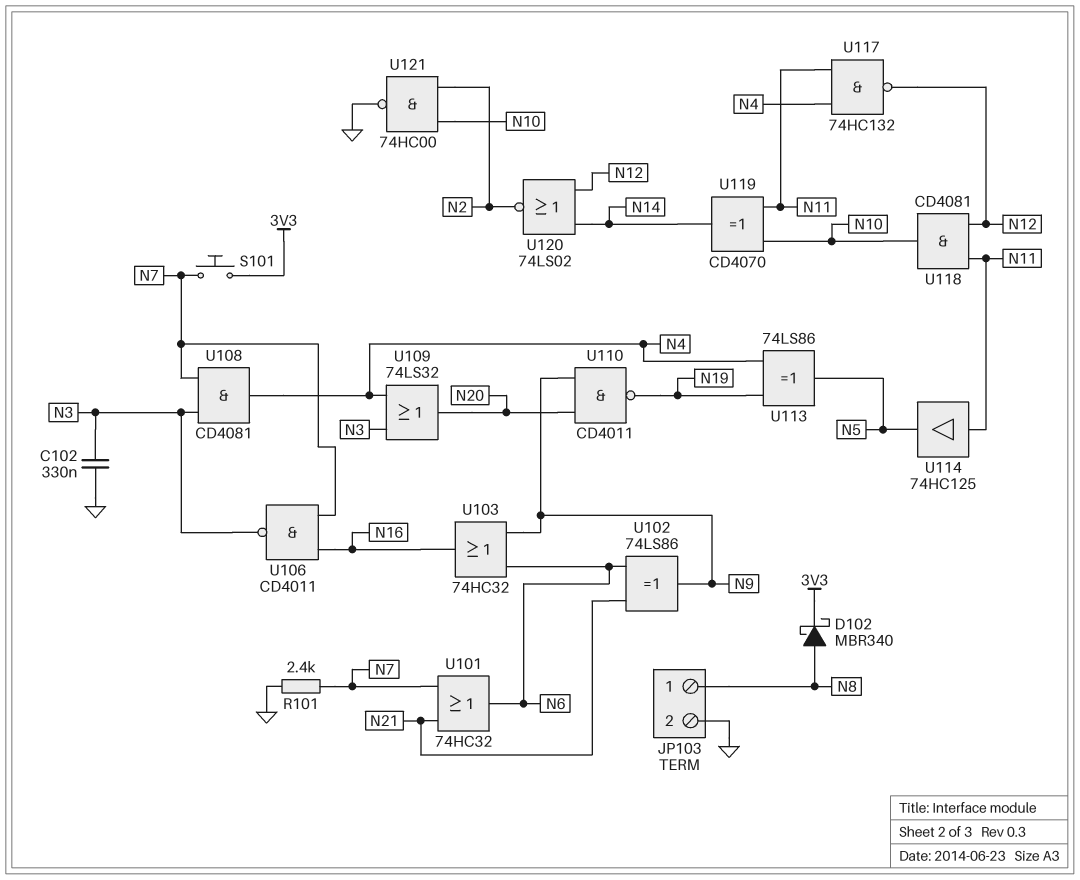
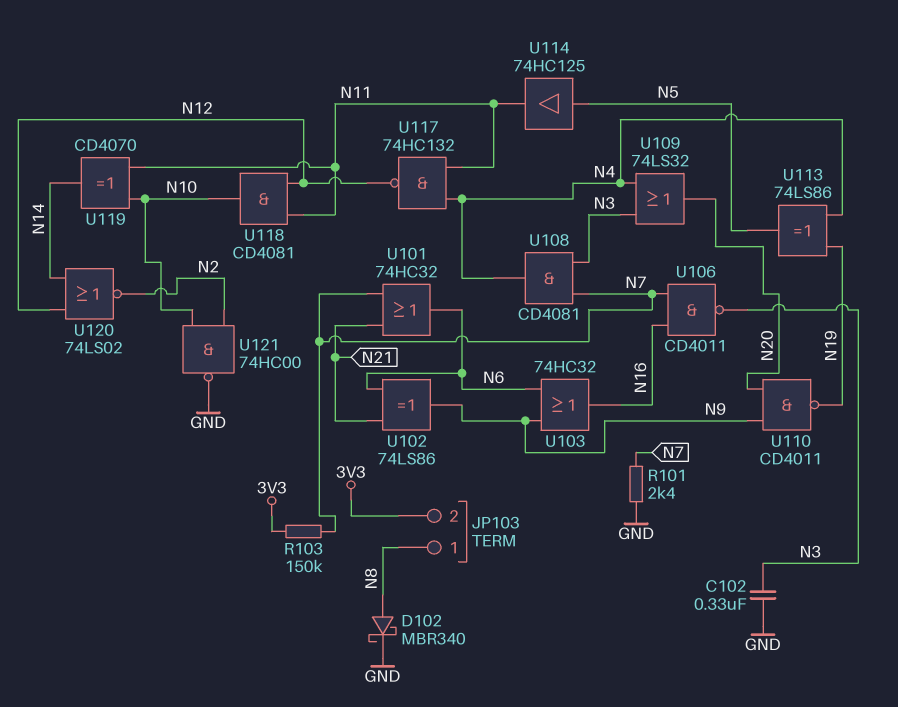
D102: schottky MBR340 (A N8, K 3V3) -> schottky MBR340 (A N8, K GND)
JP103 pin 2: GND -> 3V3
R103: none -> 150k (3V3, N7)
S101: button (3V3, N7) -> none
U114: buffer 74HC125 (in N11, out N5) -> buffer 74HC125 (in N5, out N11)

